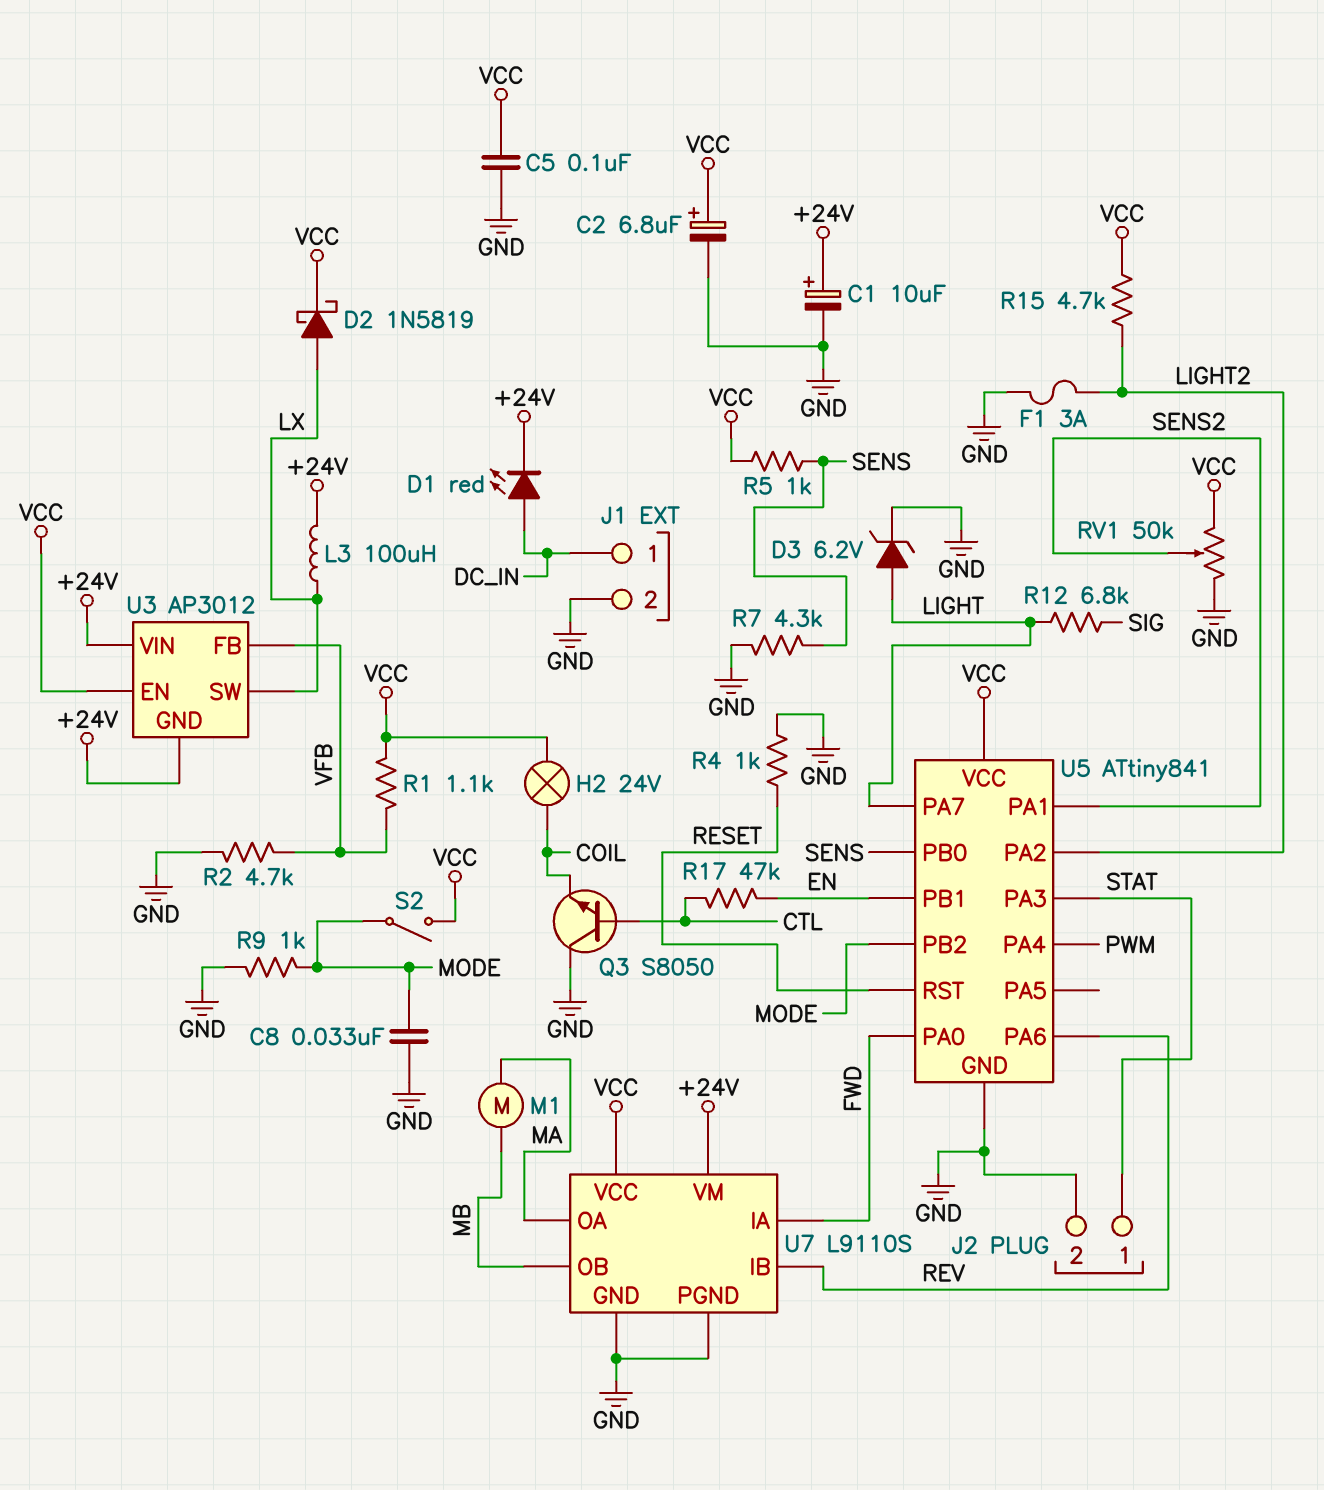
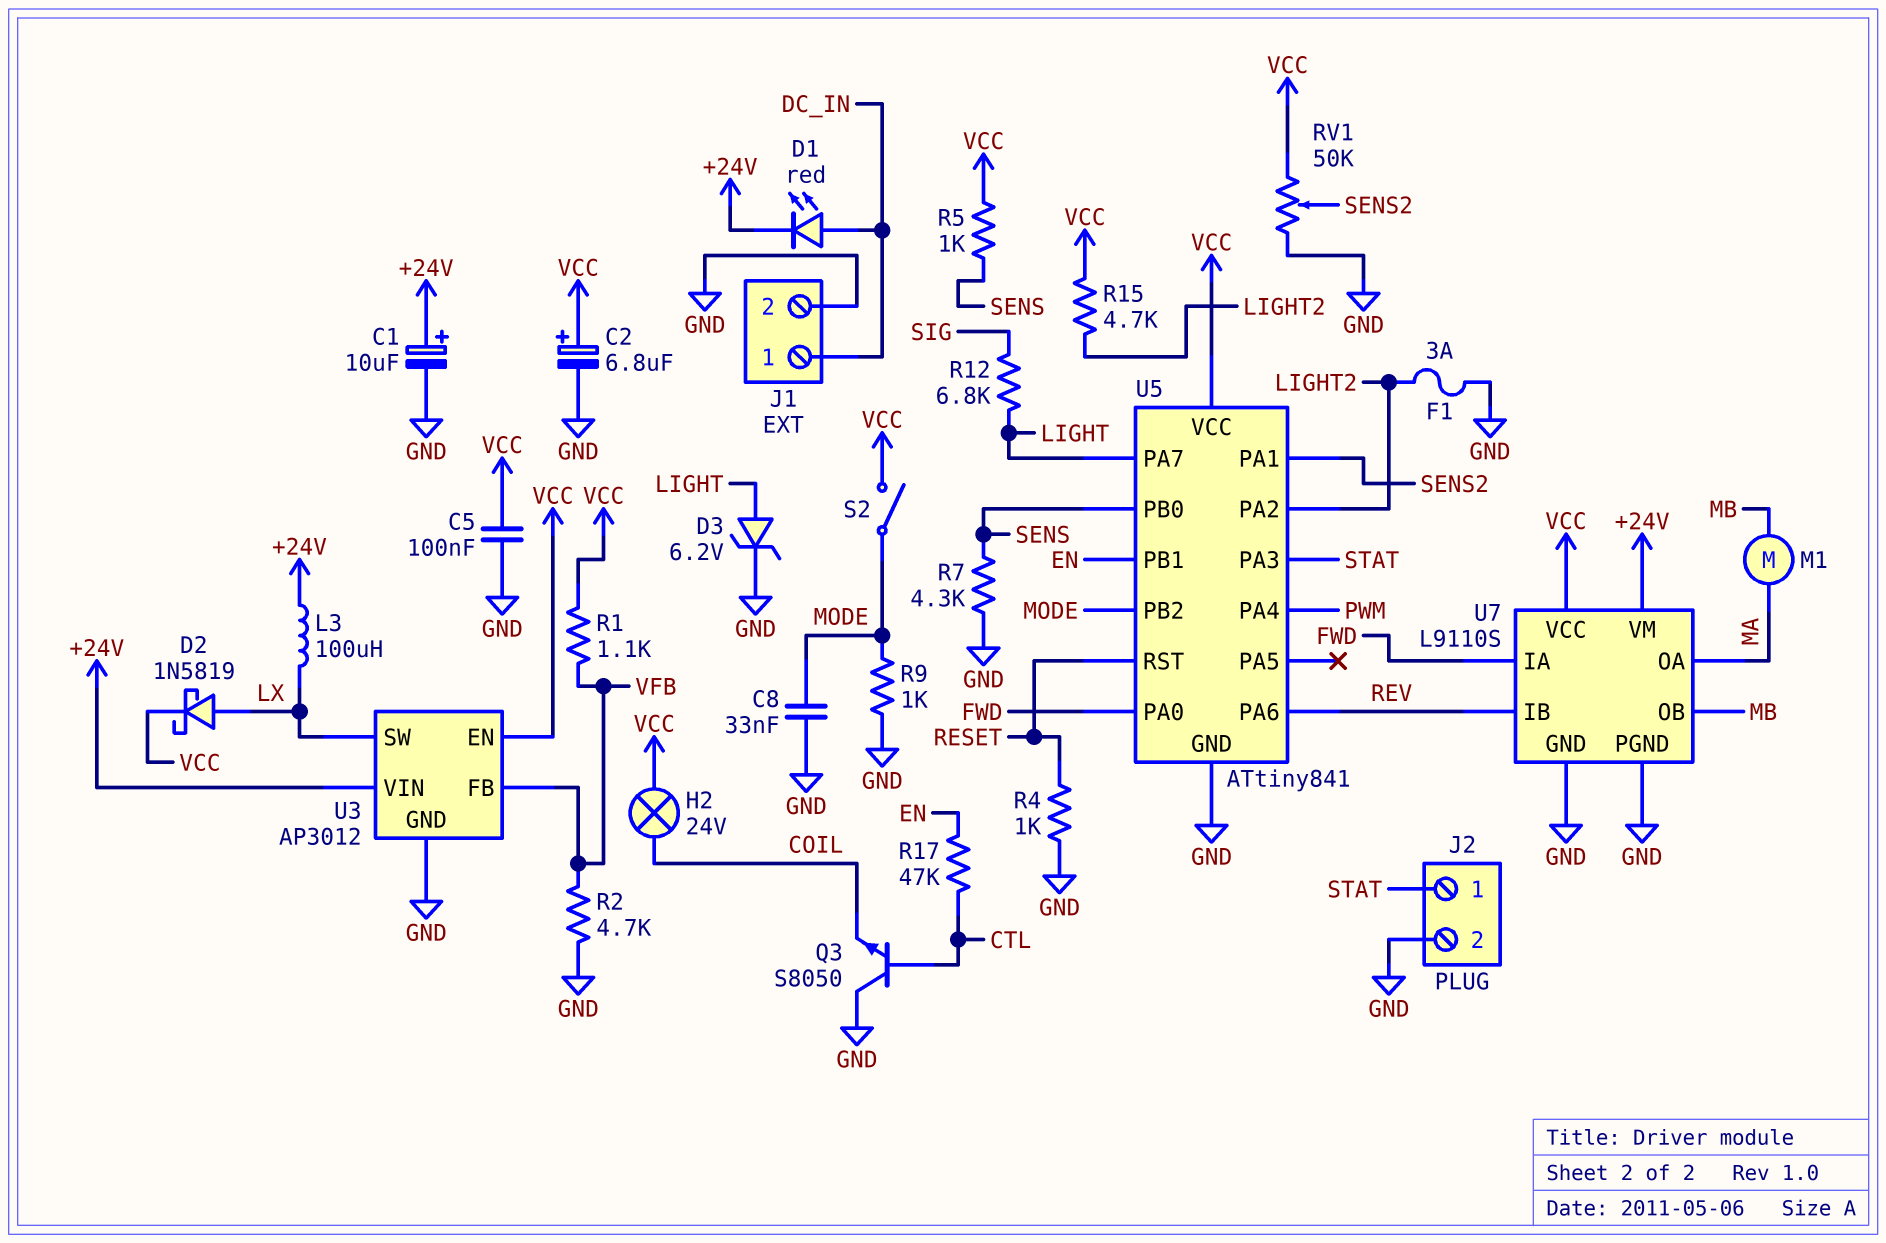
U3 pin GND: +24V -> GND

